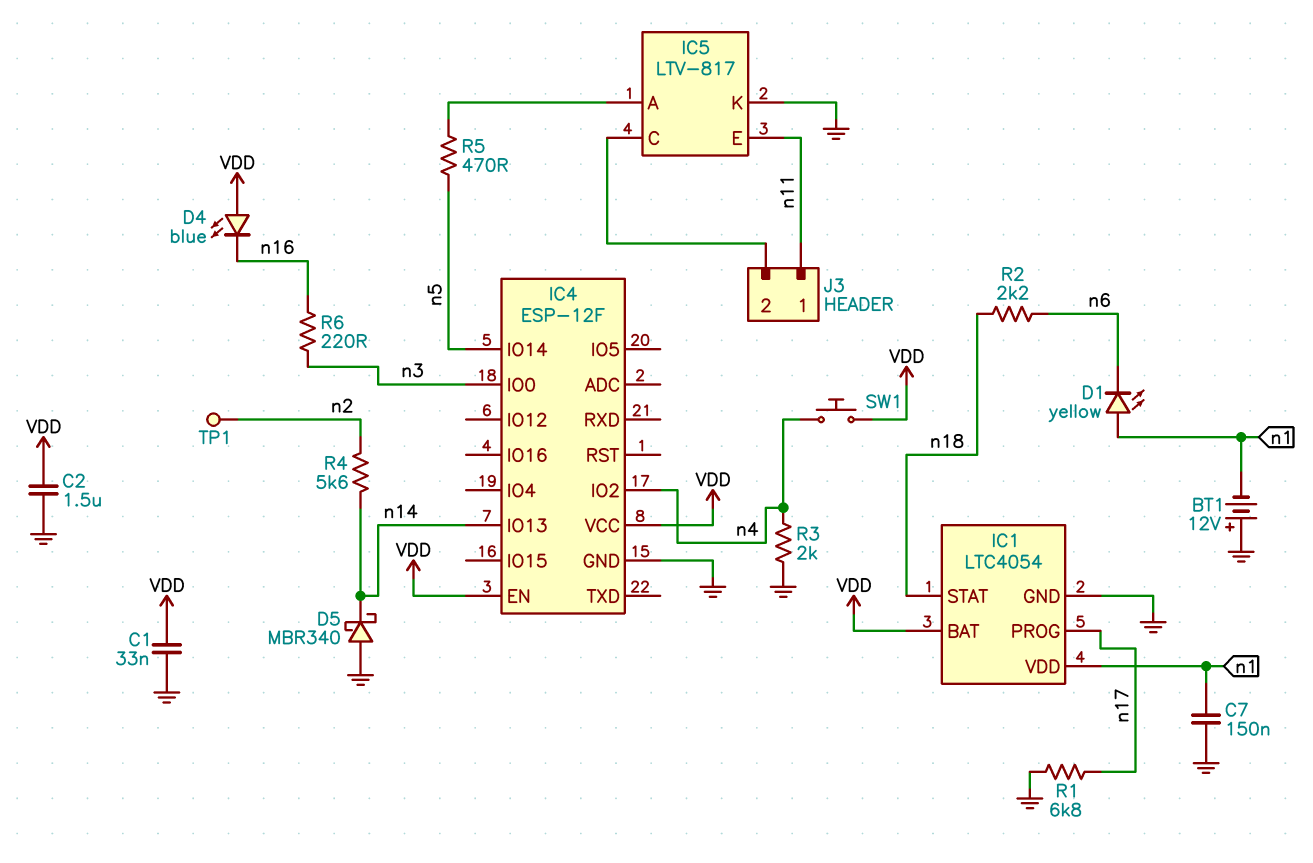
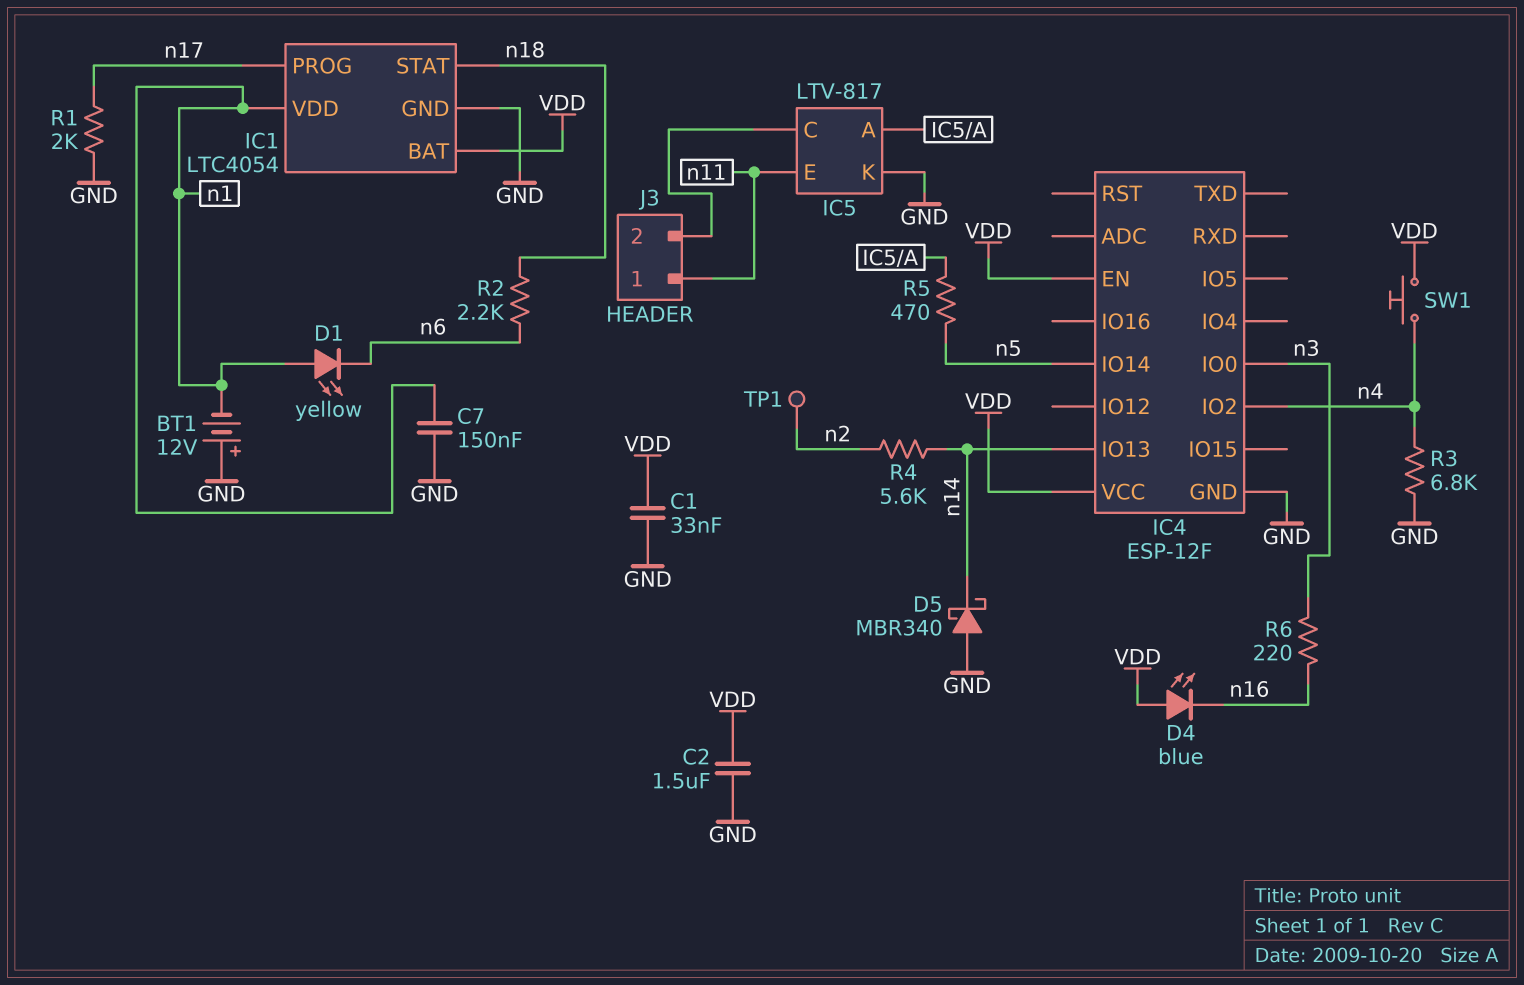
R1: 6.8k (GND, n17) -> 2k (GND, n17)
R3: 2k (GND, n4) -> 6.8k (GND, n4)

